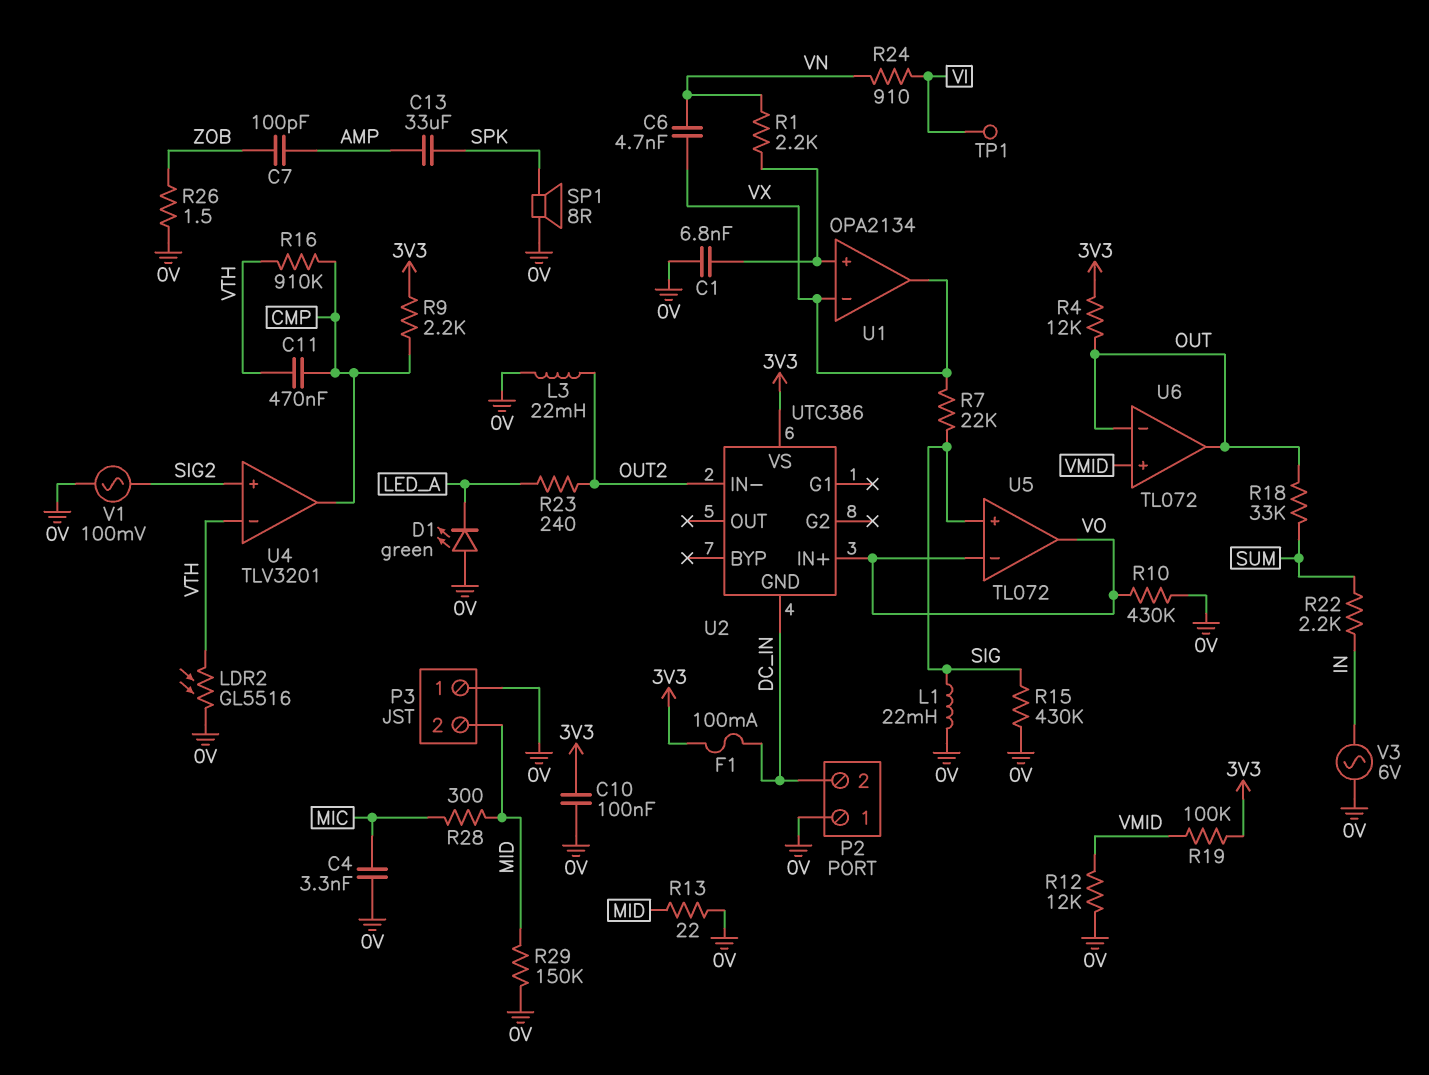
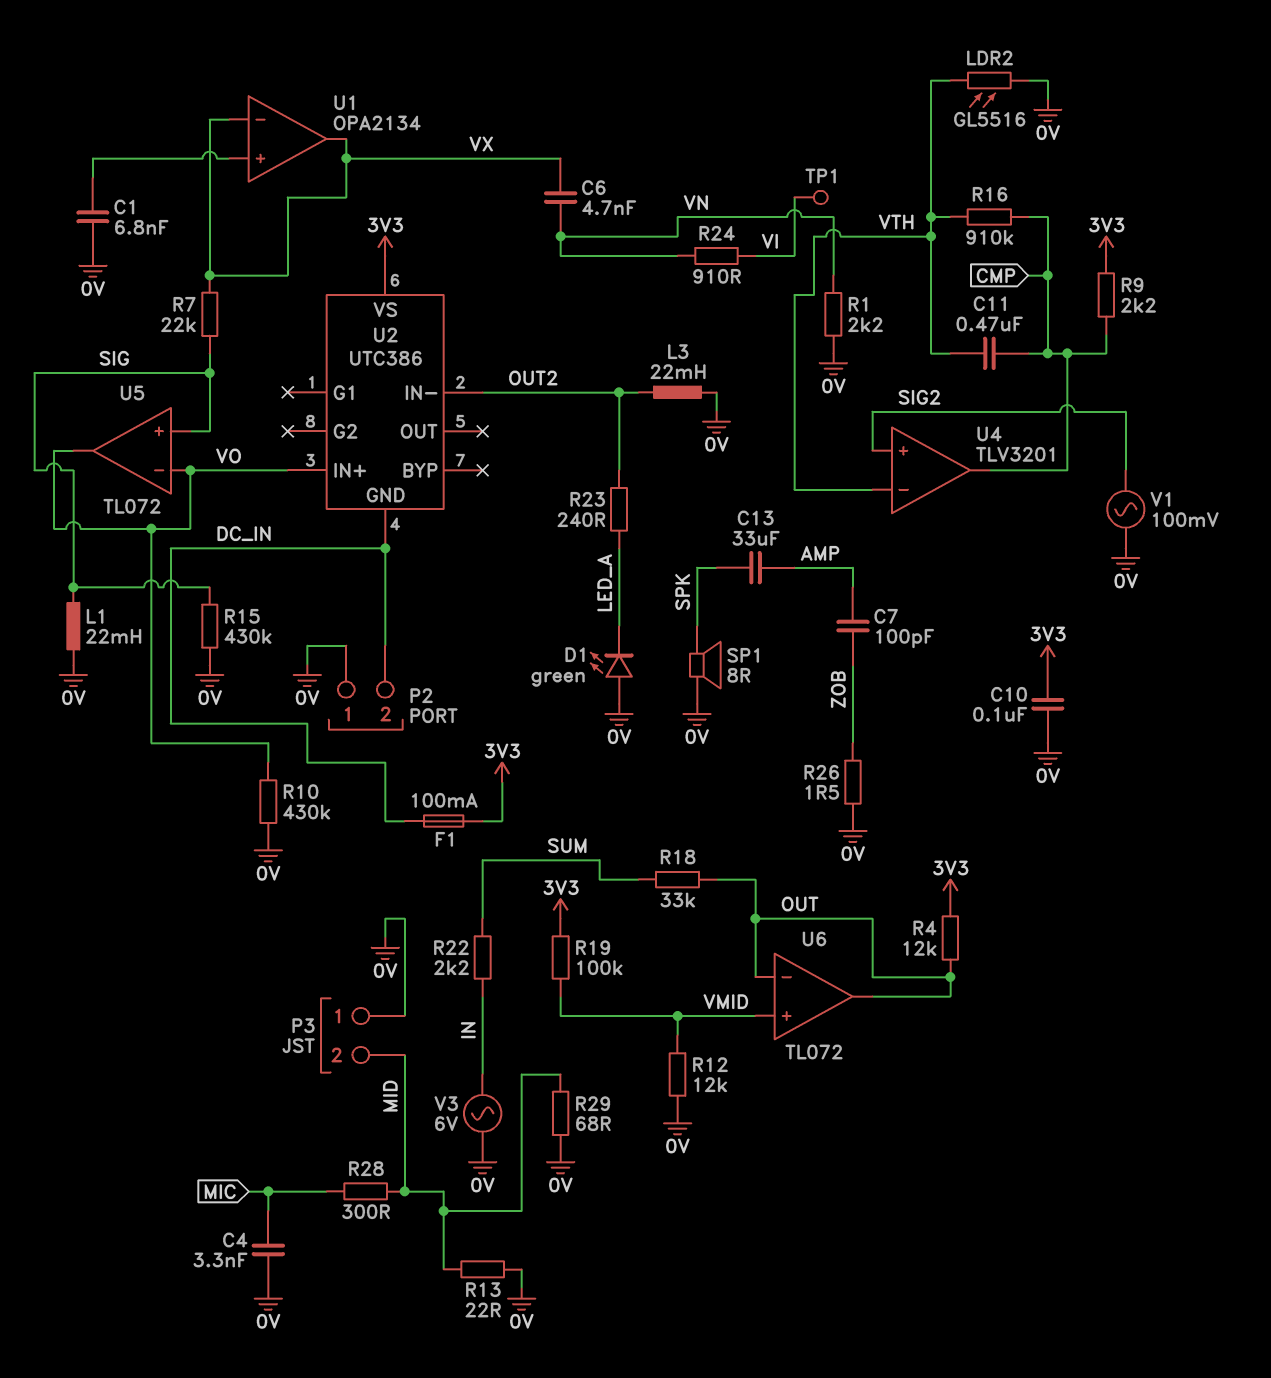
R1: 2.2k (U1/in+, VN) -> 2.2k (0V, VN)
R29: 150k (0V, MID) -> 68 (0V, MID)

